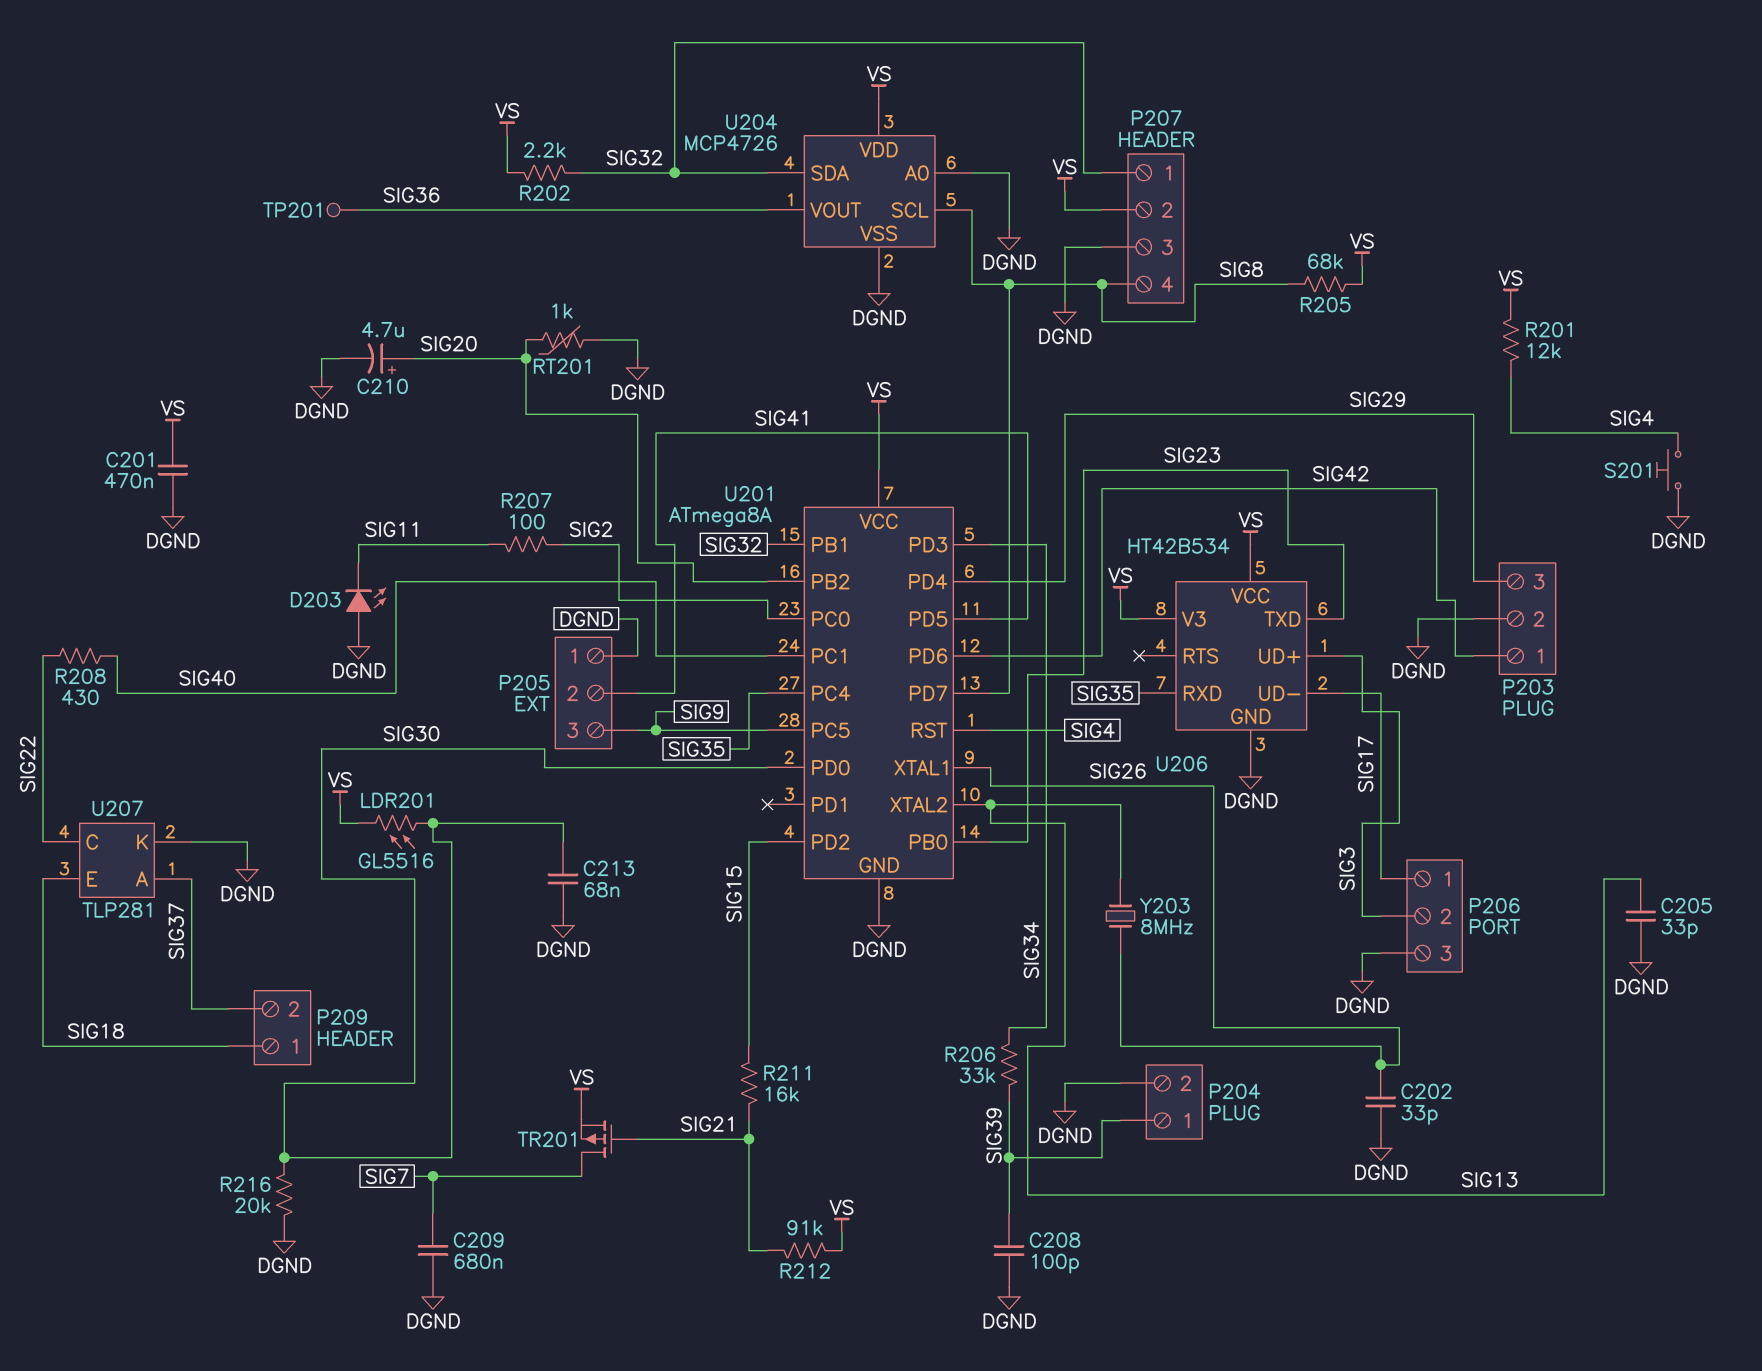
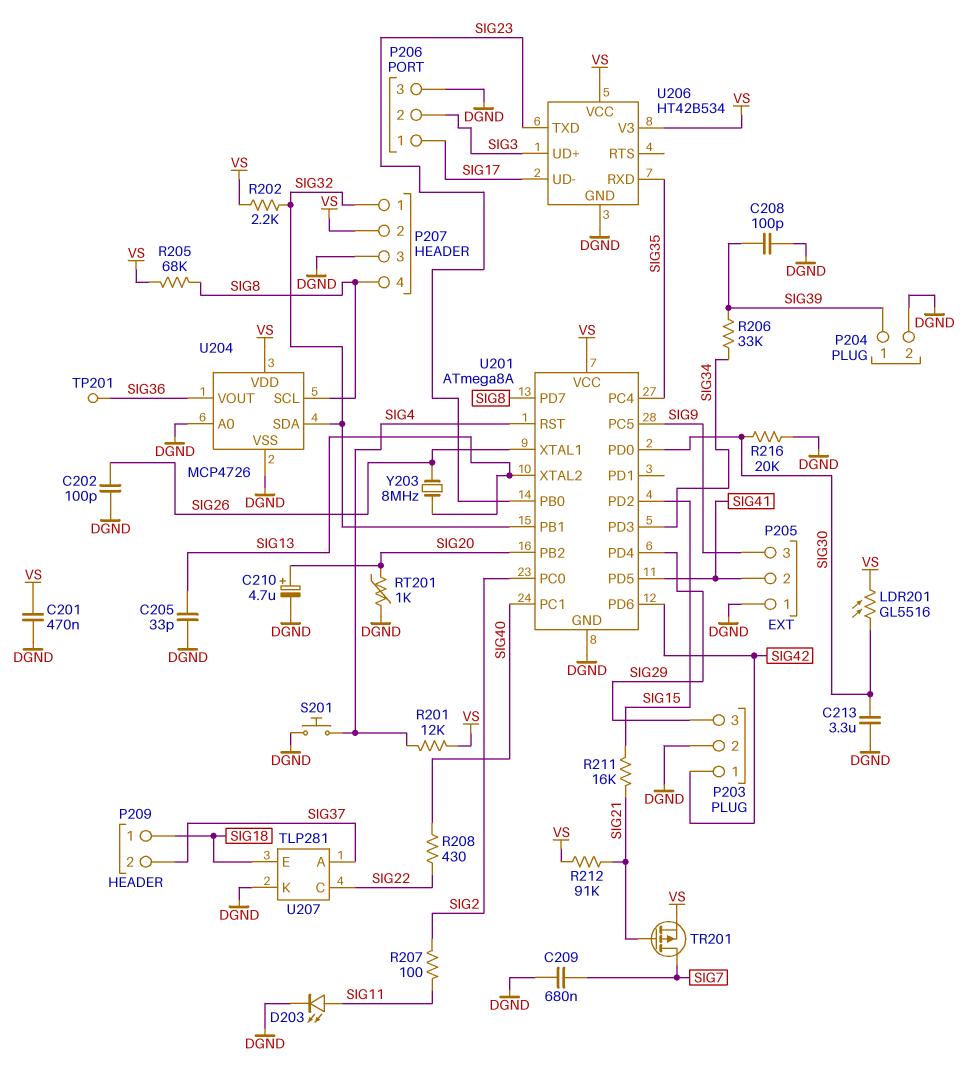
C202: 33pF (DGND, SIG26) -> 100pF (DGND, SIG26)
C213: 68nF (DGND, SIG30) -> 3.3uF (DGND, SIG30)
D203: LED (A DGND, K SIG11) -> LED (A SIG11, K DGND)

